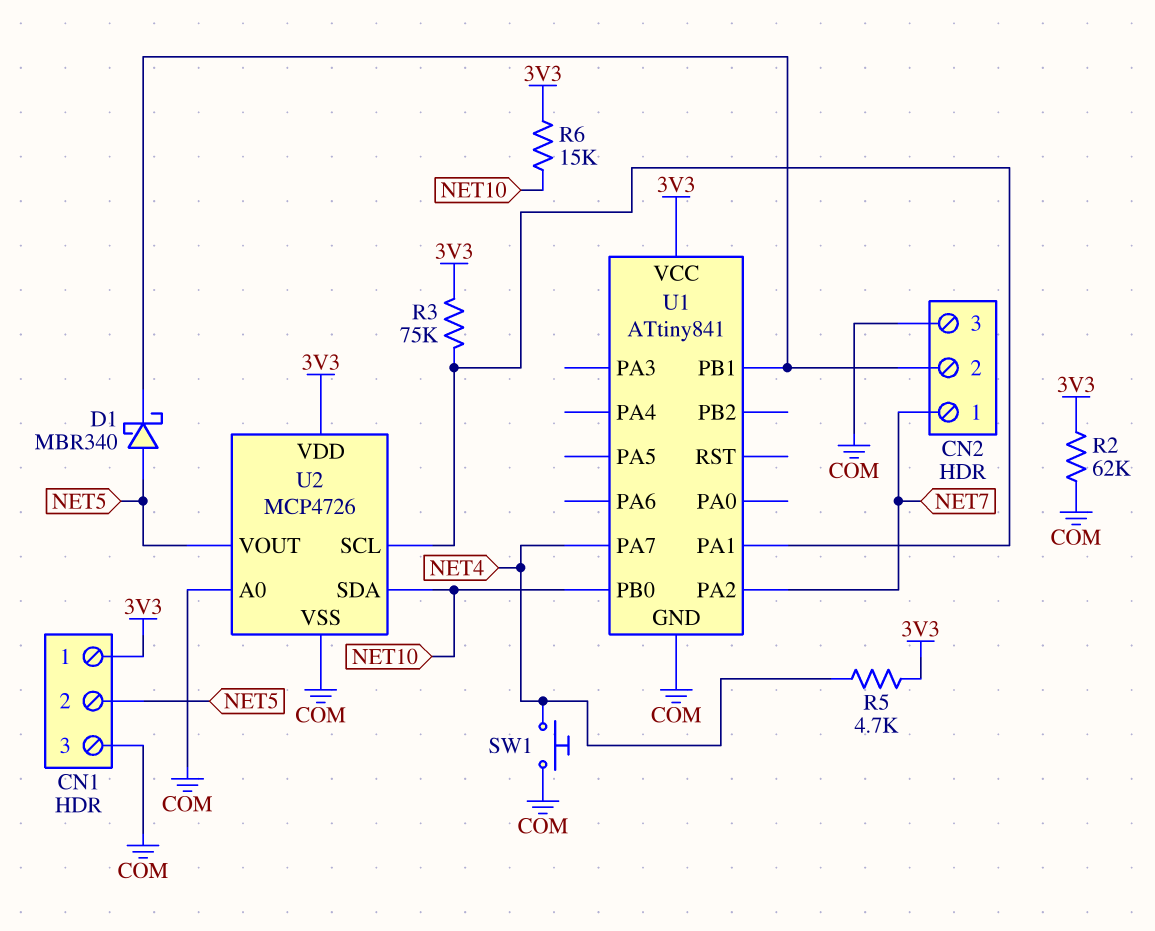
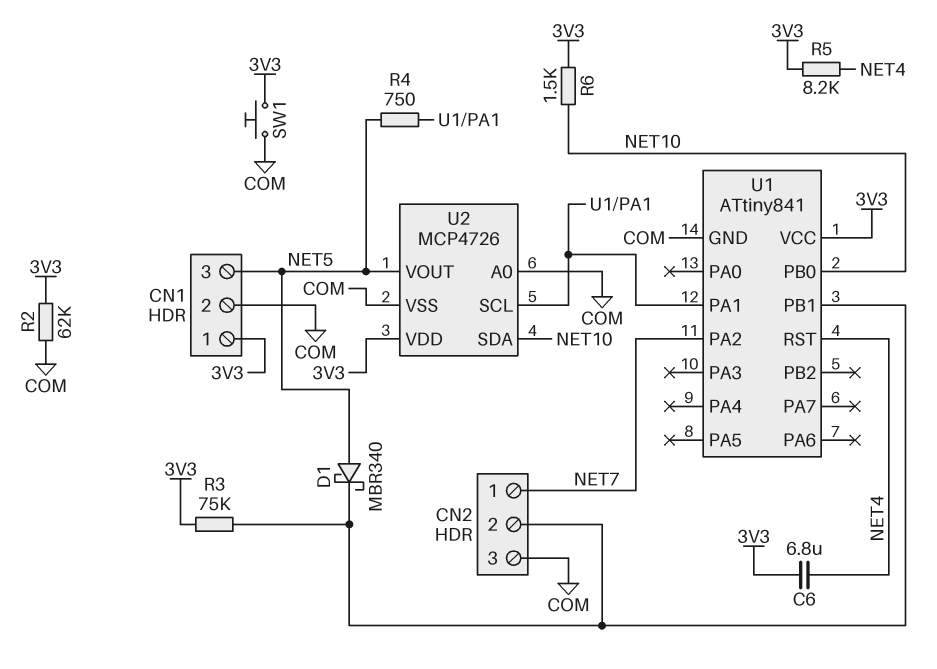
C6: none -> 6.8uF (3V3, NET4)
CN1 pin 2: NET5 -> COM
CN1 pin 3: COM -> NET5
R3: 75k (3V3, U1/PA1) -> 75k (3V3, CN2/2)
R4: none -> 750 (NET5, U1/PA1)
R5: 4.7k (3V3, NET4) -> 8.2k (3V3, NET4)
R6: 15k (3V3, NET10) -> 1.5k (3V3, NET10)
SW1: button (COM, NET4) -> button (3V3, COM)
U1 pin PA7: NET4 -> none
U1 pin RST: none -> NET4

